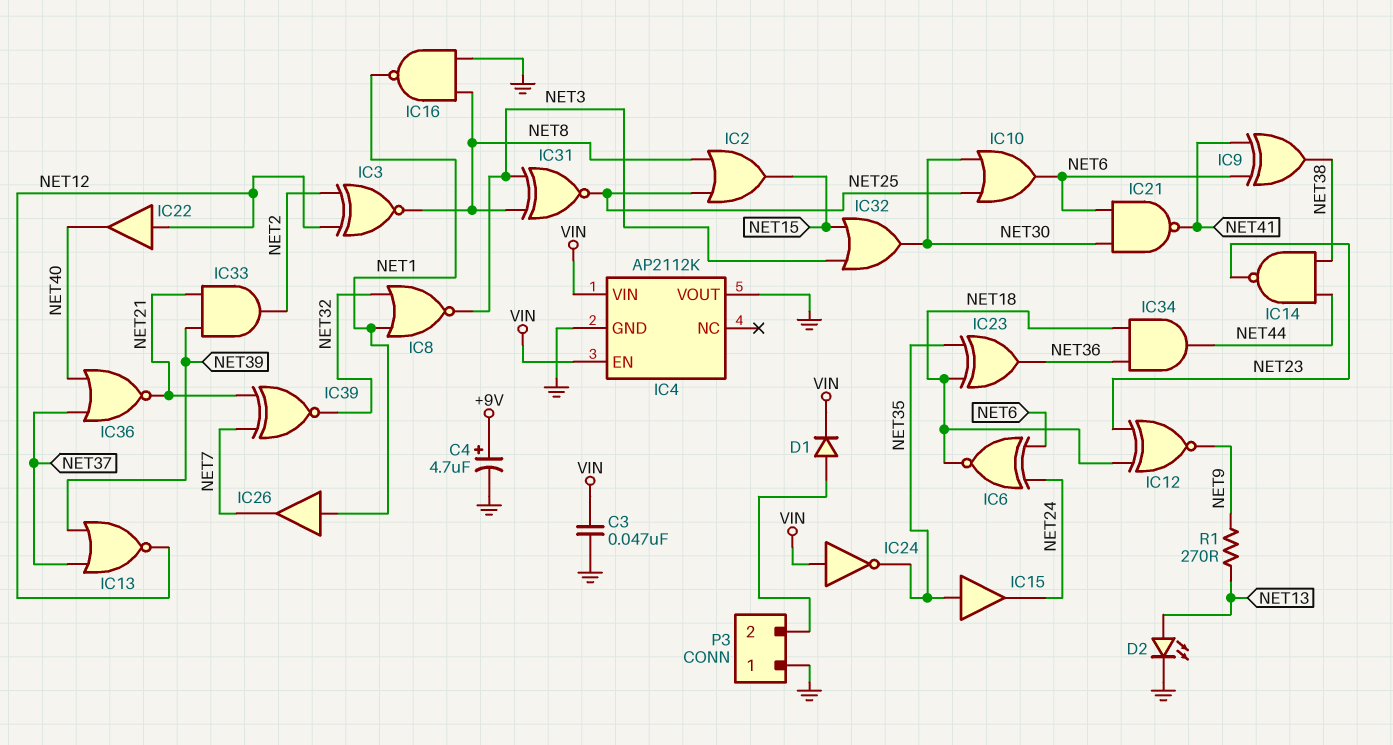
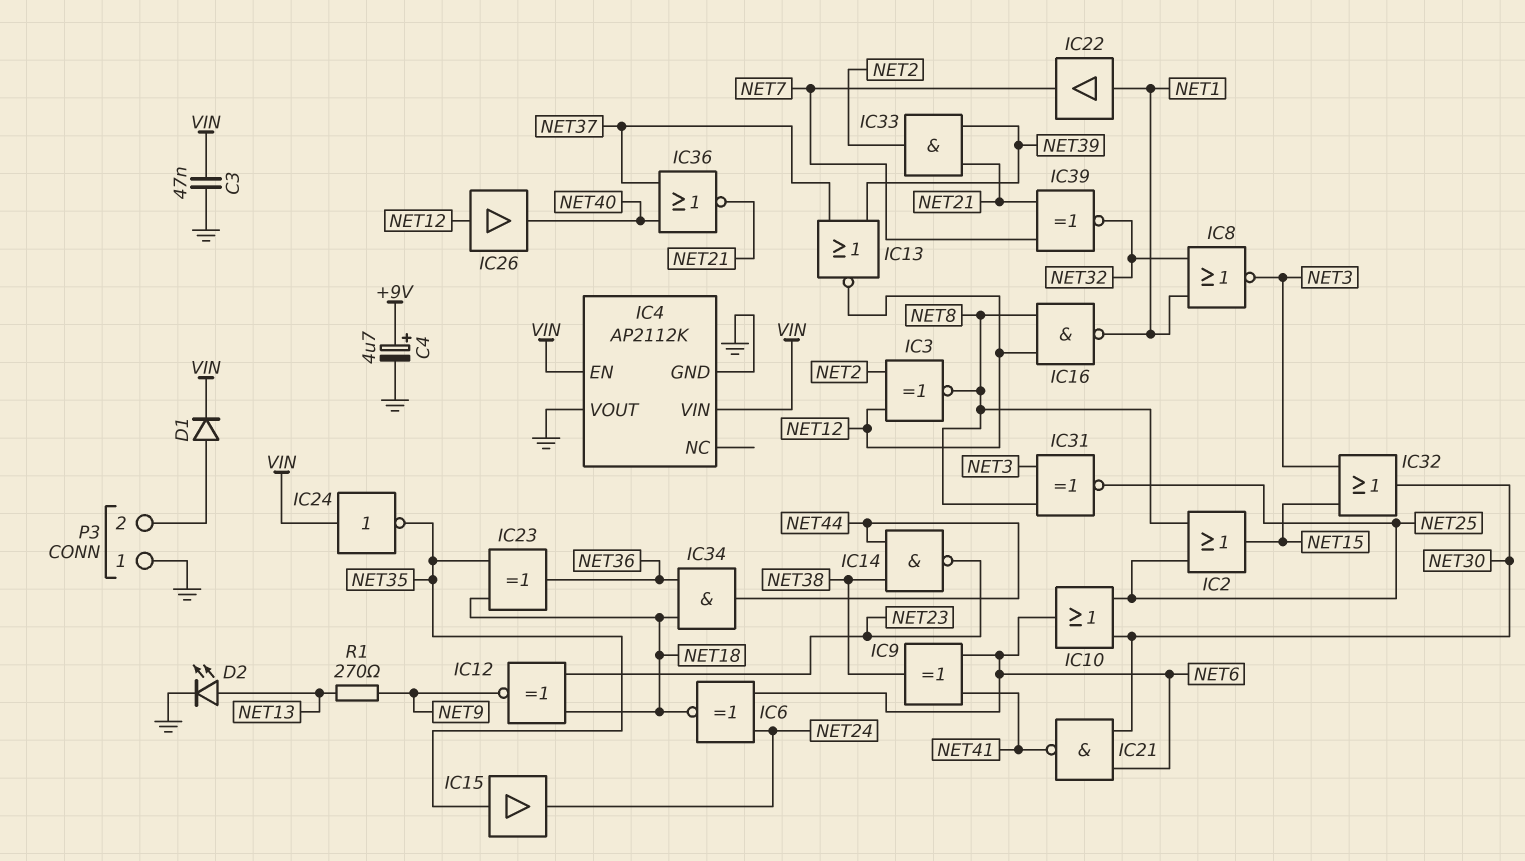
IC16: NAND (in GND, in NET8, out NET1) -> NAND (in NET8, in NET12, out NET1)
IC22: buffer (in NET12, out NET40) -> buffer (in NET1, out NET7)
IC26: buffer (in NET1, out NET7) -> buffer (in NET12, out NET40)

